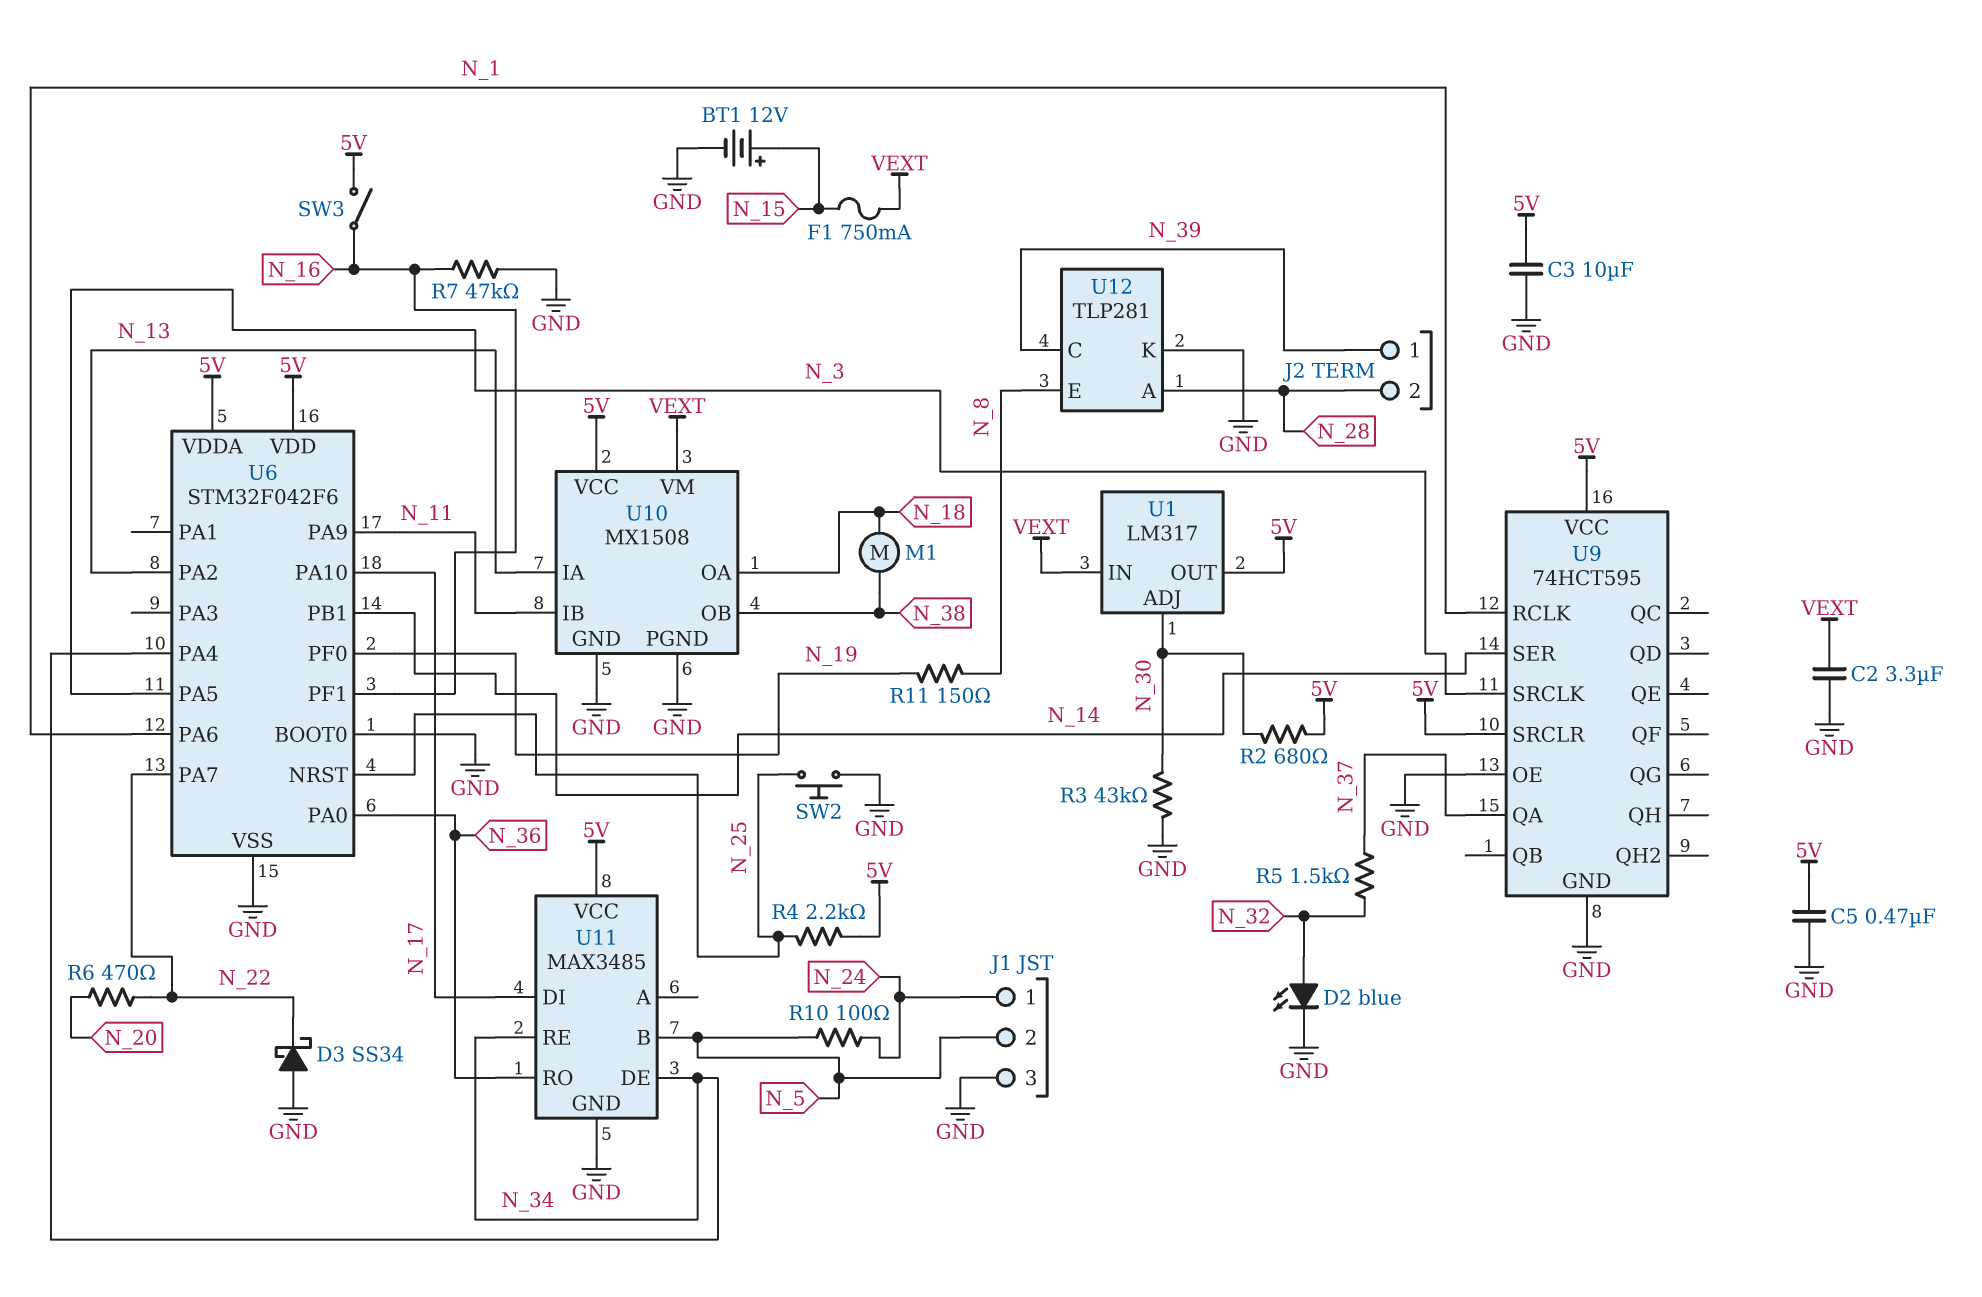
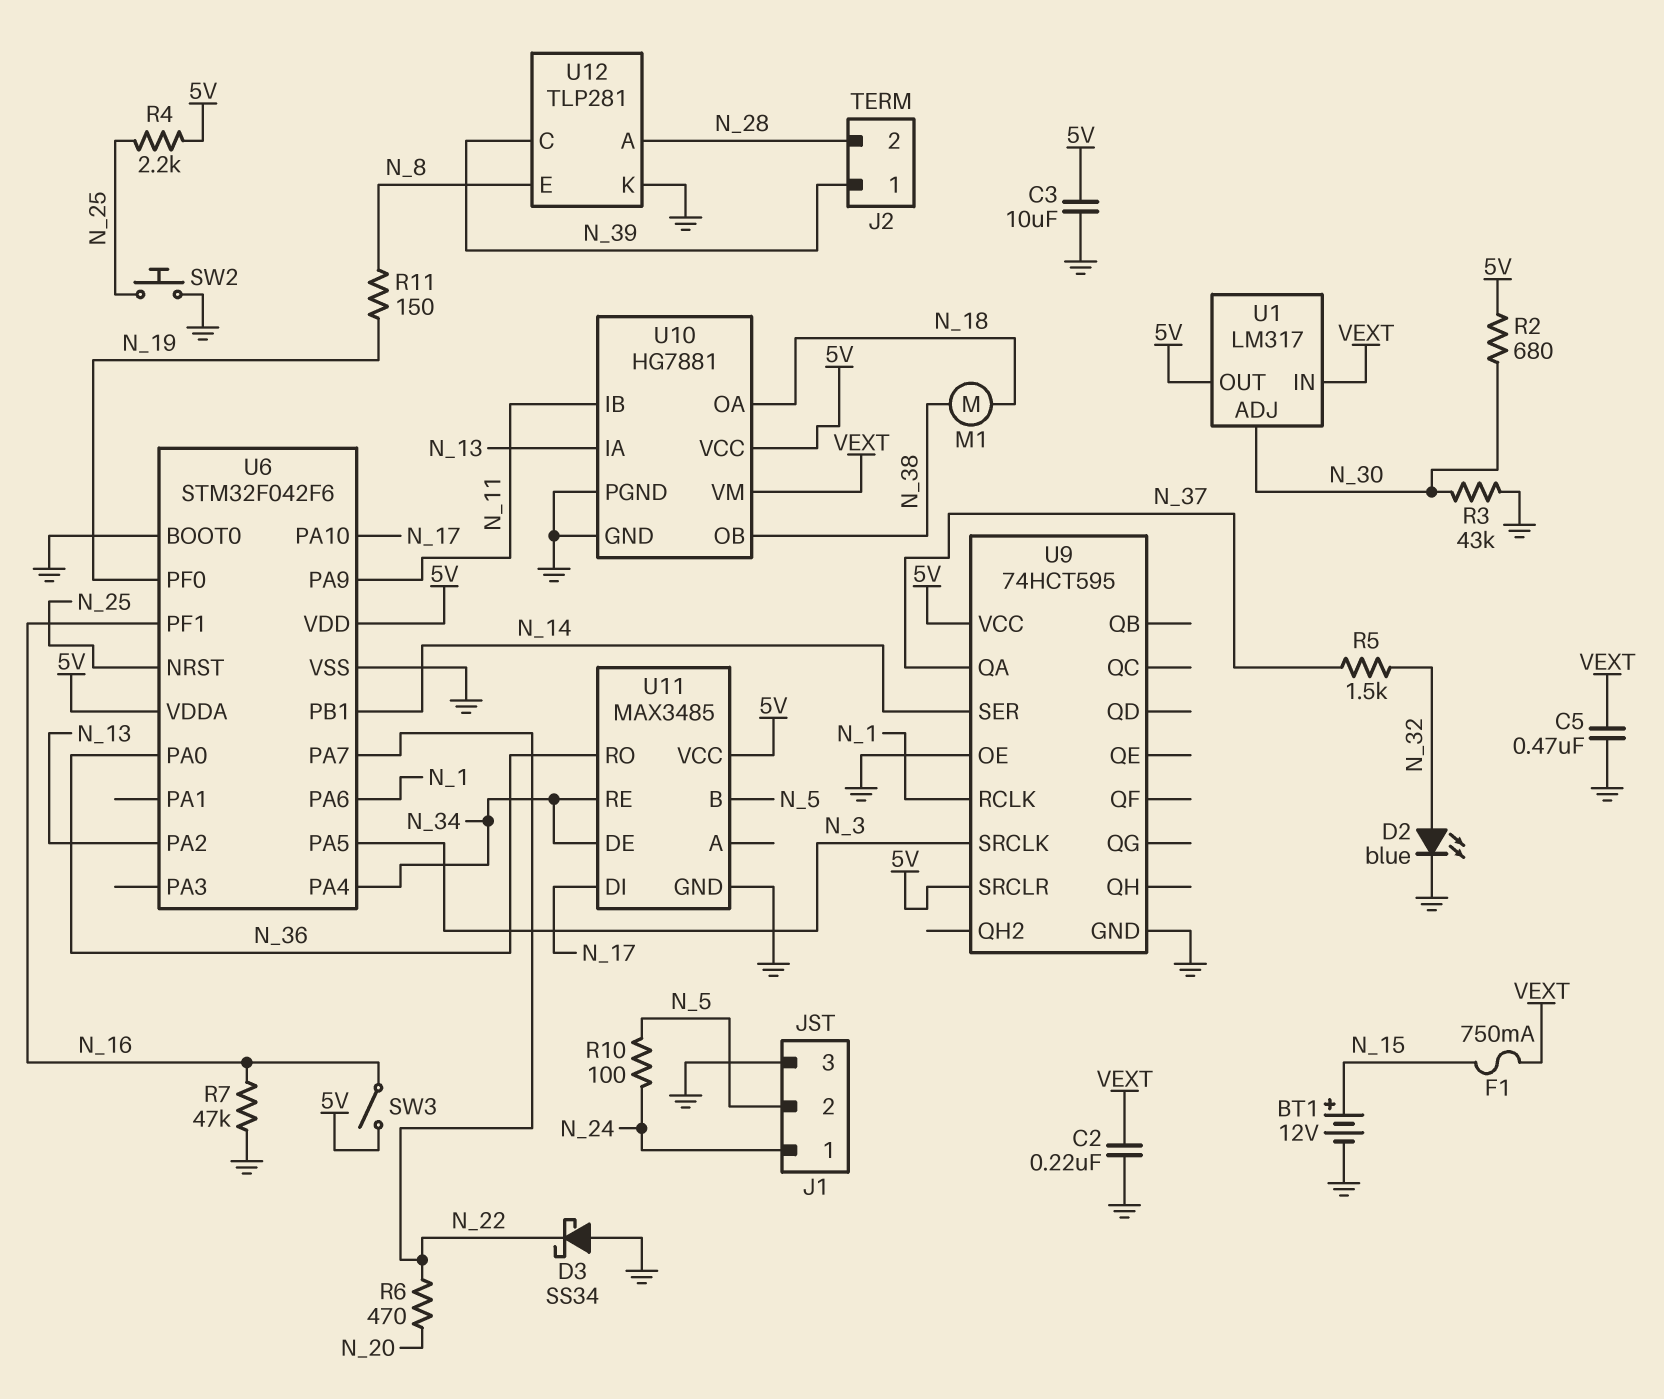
C2: 3.3uF (GND, VEXT) -> 220nF (GND, VEXT)
C5: 470nF (5V, GND) -> 470nF (GND, VEXT)
U10: MX1508 -> HG7881

